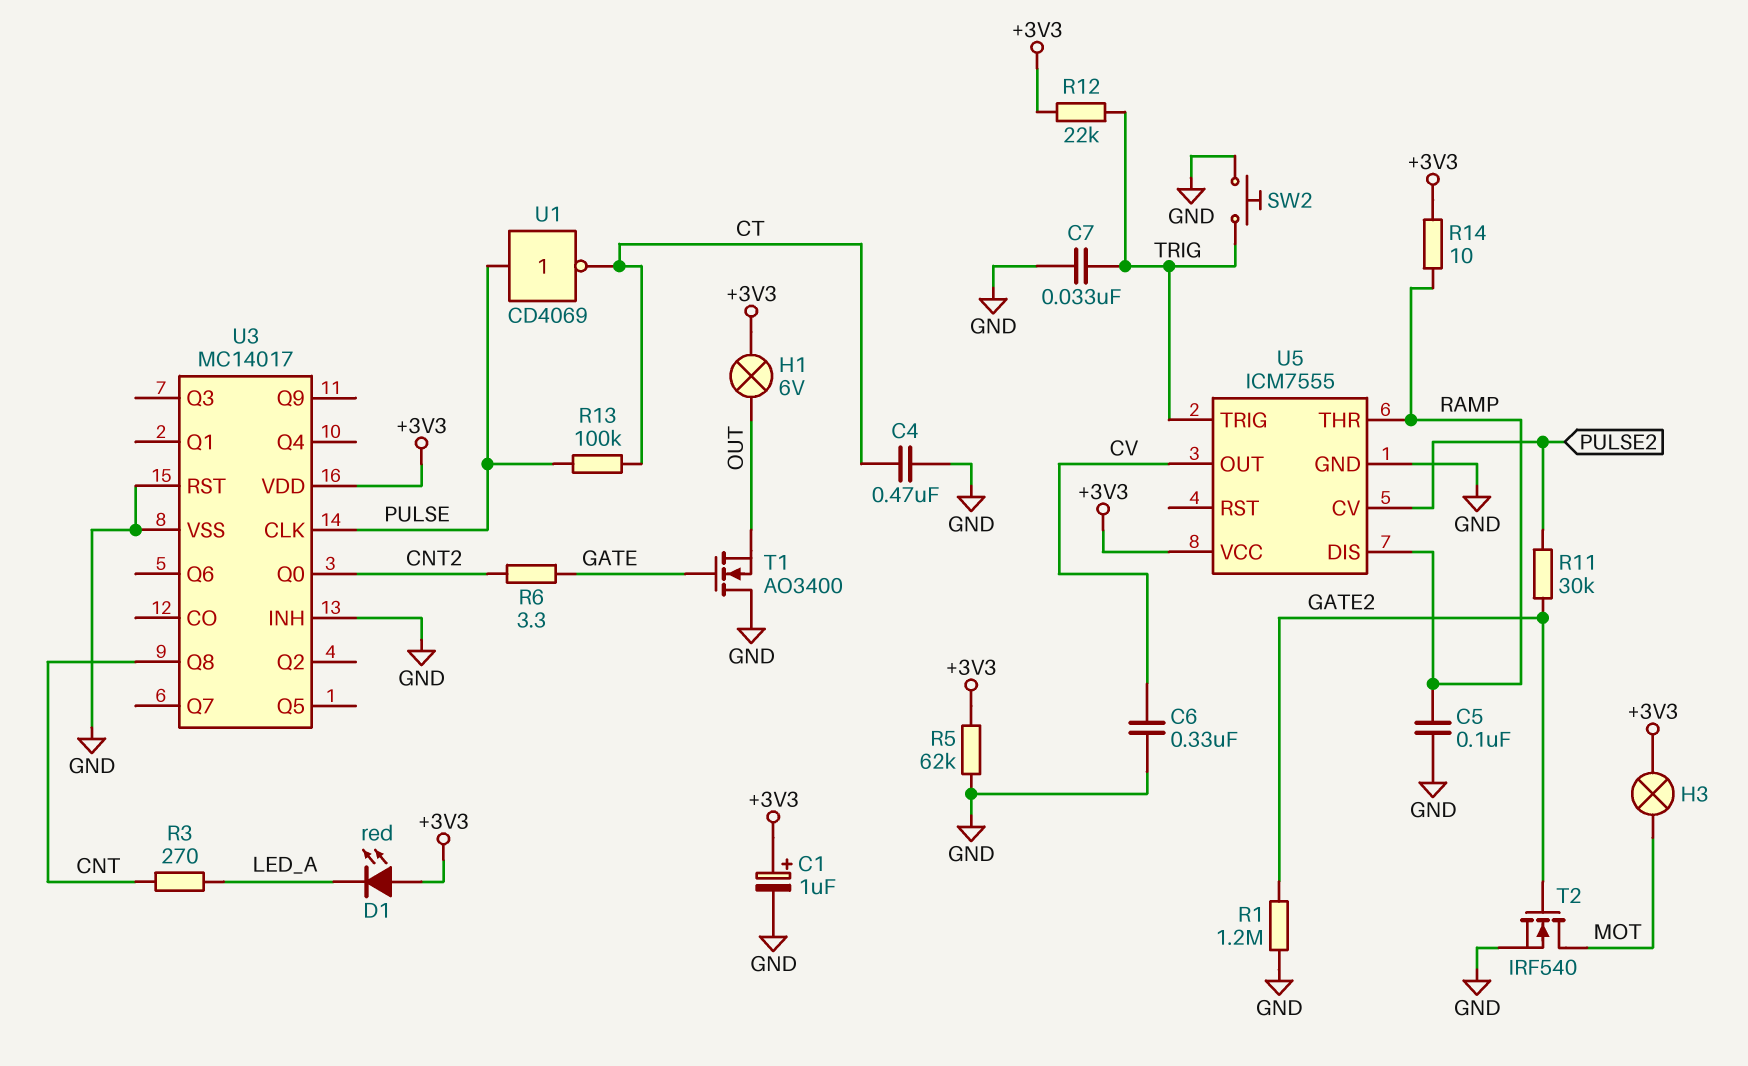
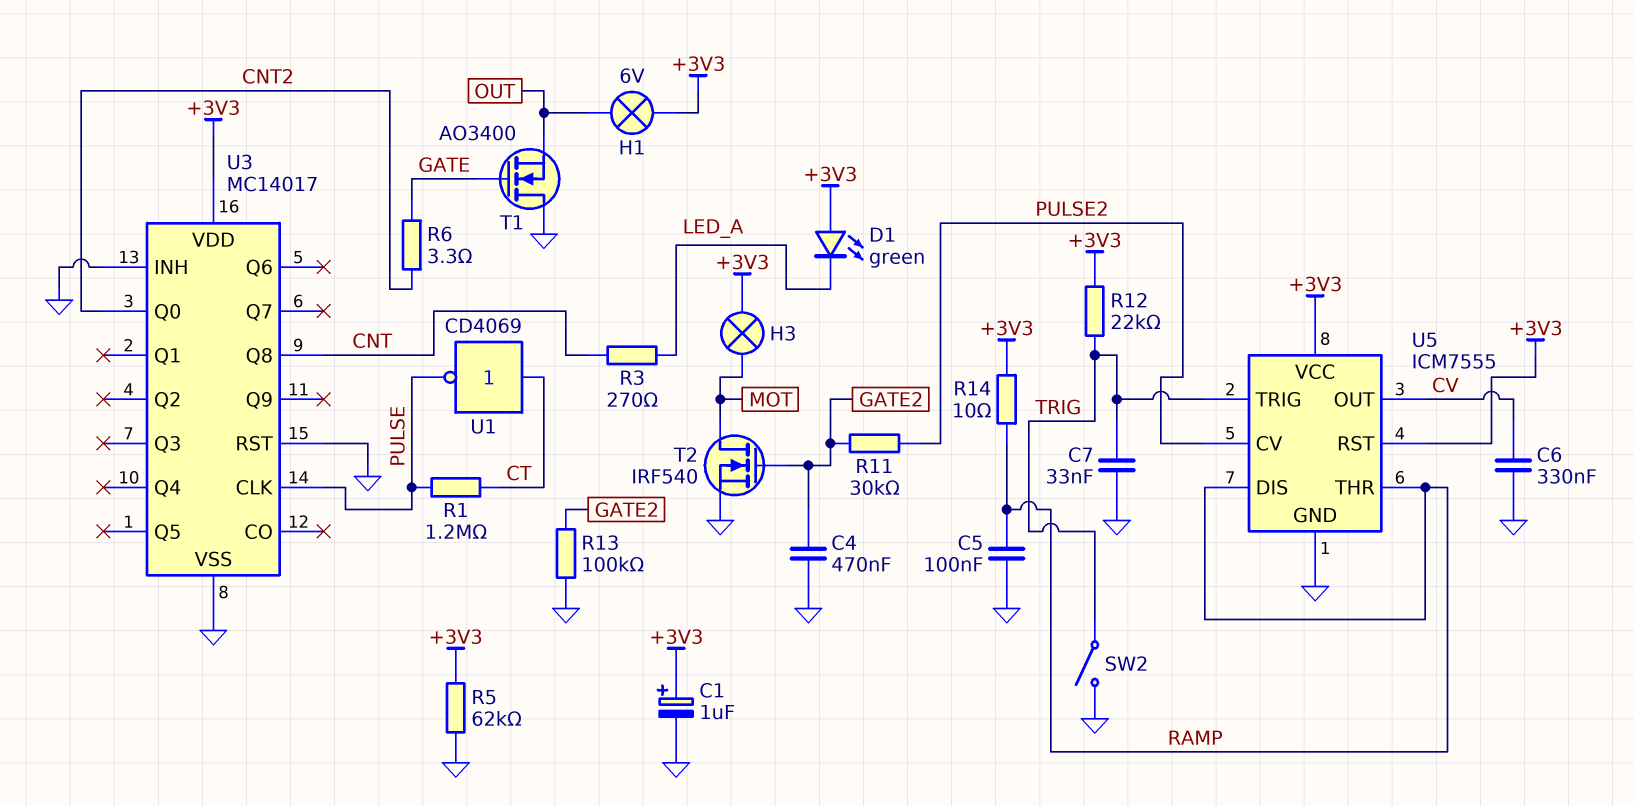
C4: 470nF (CT, GND) -> 470nF (GATE2, GND)
D1: LED red (A +3V3, K LED_A) -> LED green (A +3V3, K LED_A)
R1: 1.2M (GATE2, GND) -> 1.2M (CT, PULSE)
R13: 100k (CT, PULSE) -> 100k (GATE2, GND)
SW2: button (GND, TRIG) -> switch (GND, TRIG)
U1: NOT CD4069 (in PULSE, out CT) -> NOT CD4069 (in CT, out PULSE)
U5 pin RST: none -> +3V3

